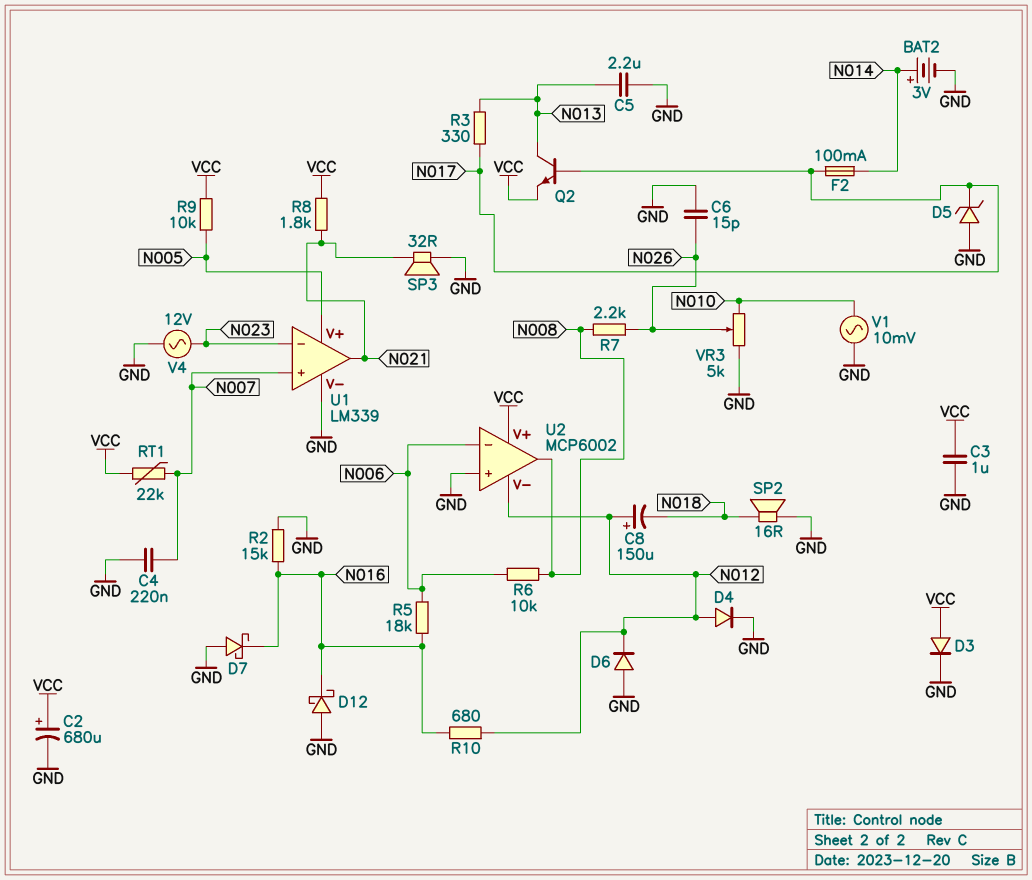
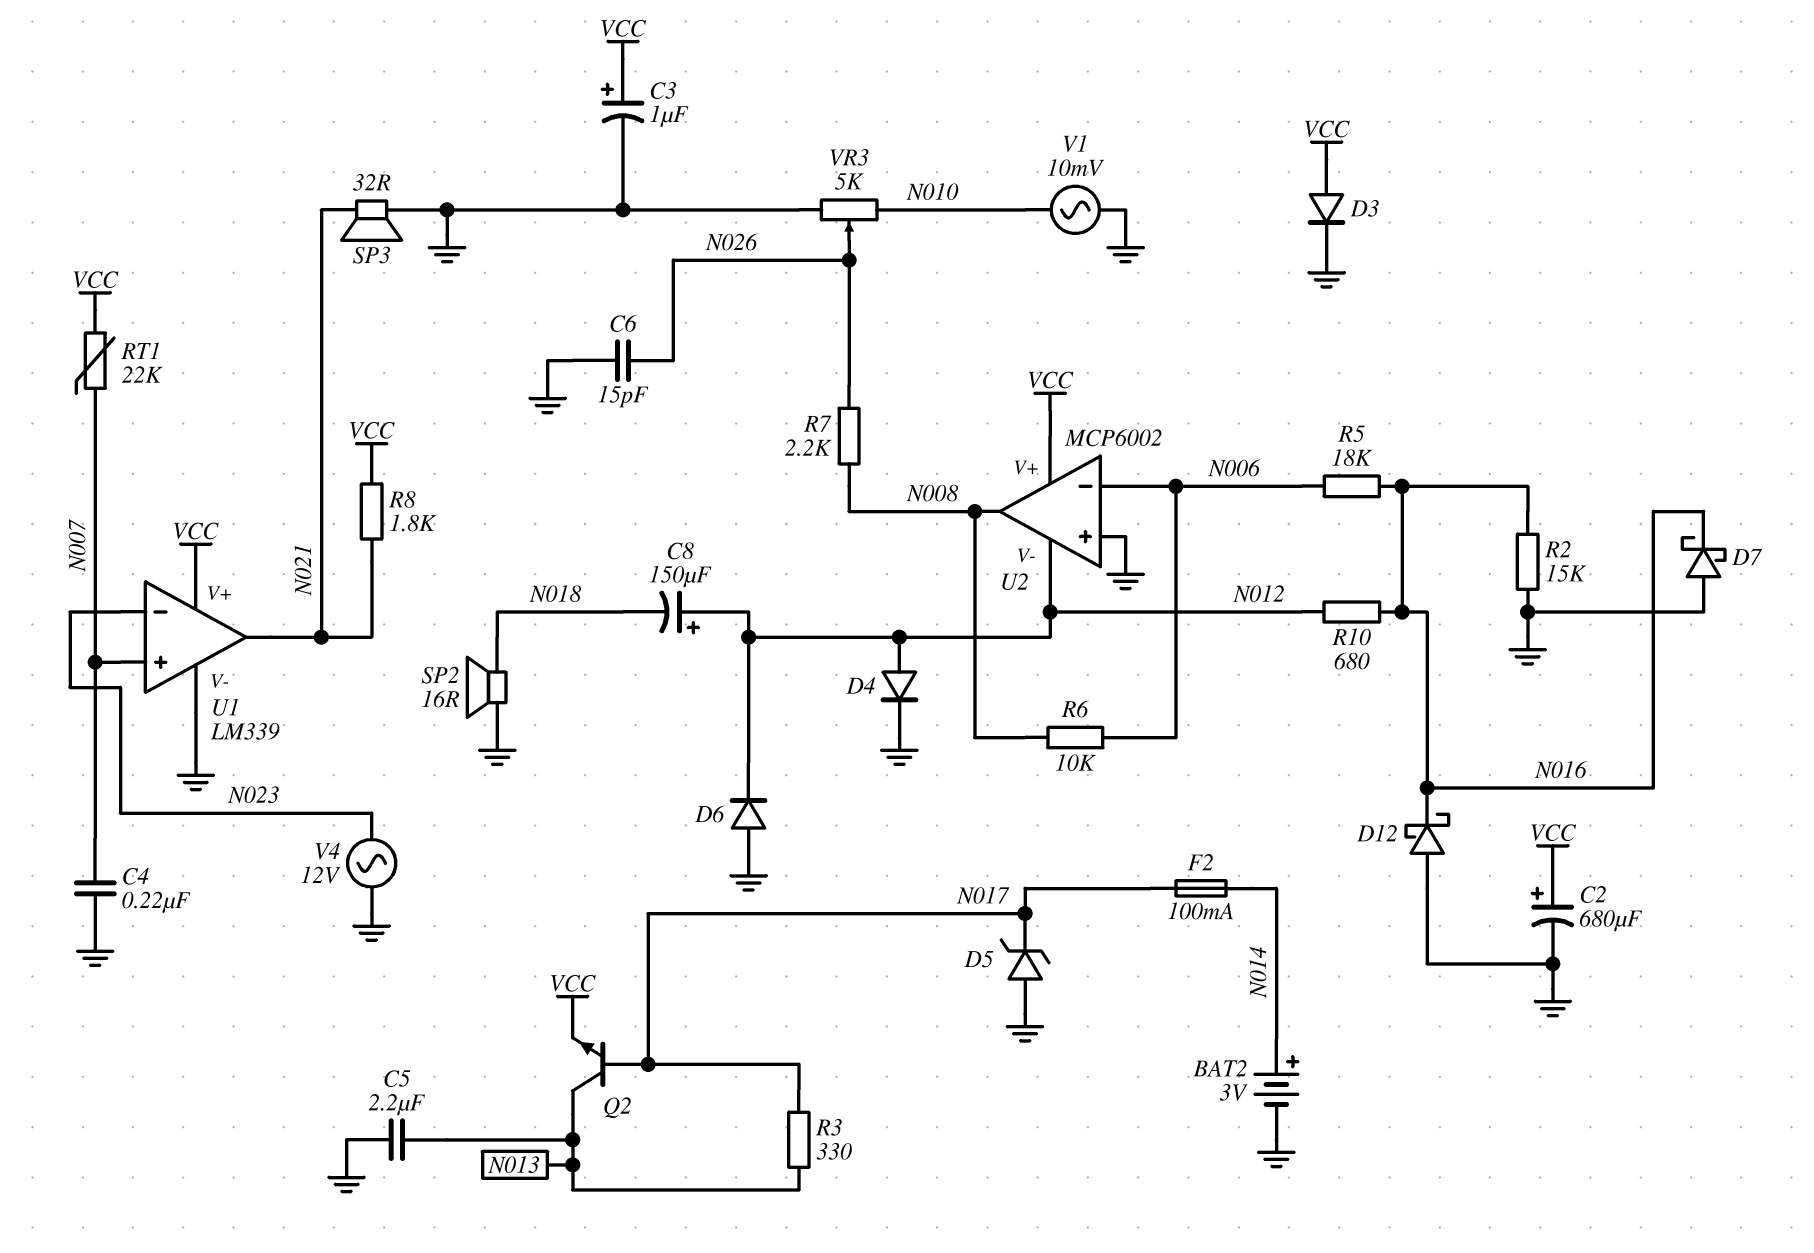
C3: 1uF (GND, VCC) -> 1uF (plus VCC, minus GND)
R9: 10k (N005, VCC) -> none
U1 pin V+: N005 -> VCC

